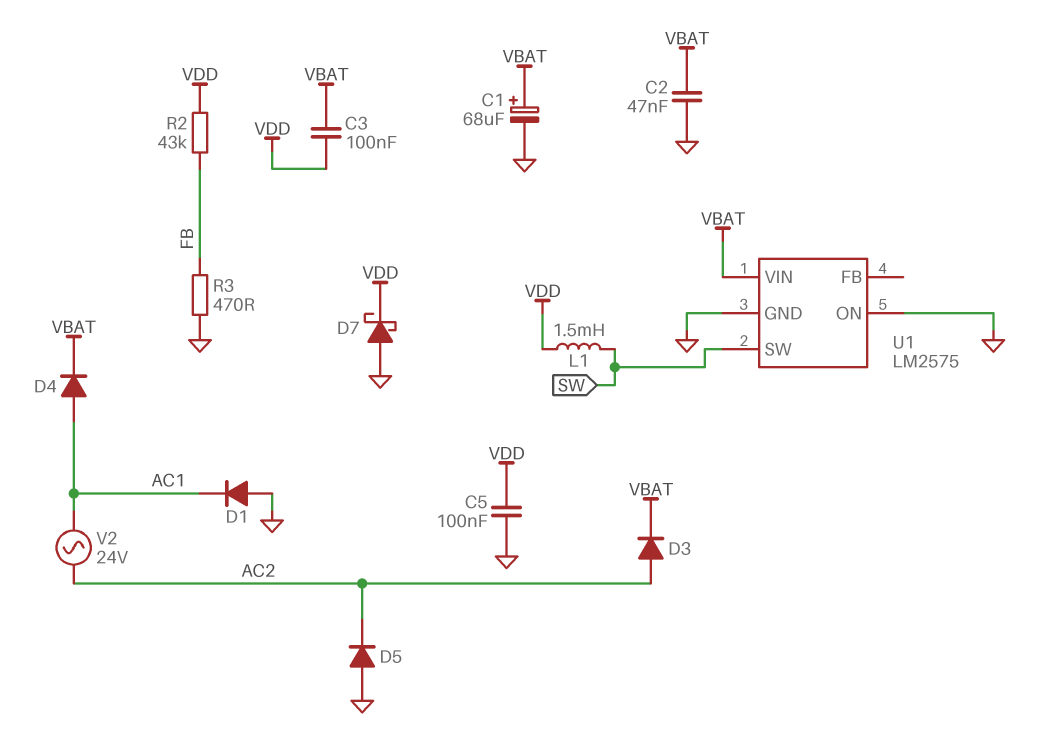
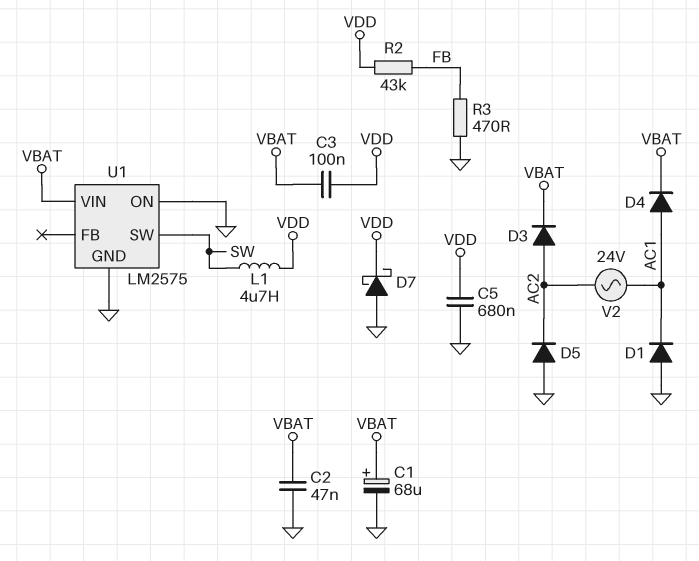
C5: 100nF (GND, VDD) -> 680nF (GND, VDD)
L1: 1.5mH (SW, VDD) -> 4.7uH (SW, VDD)

